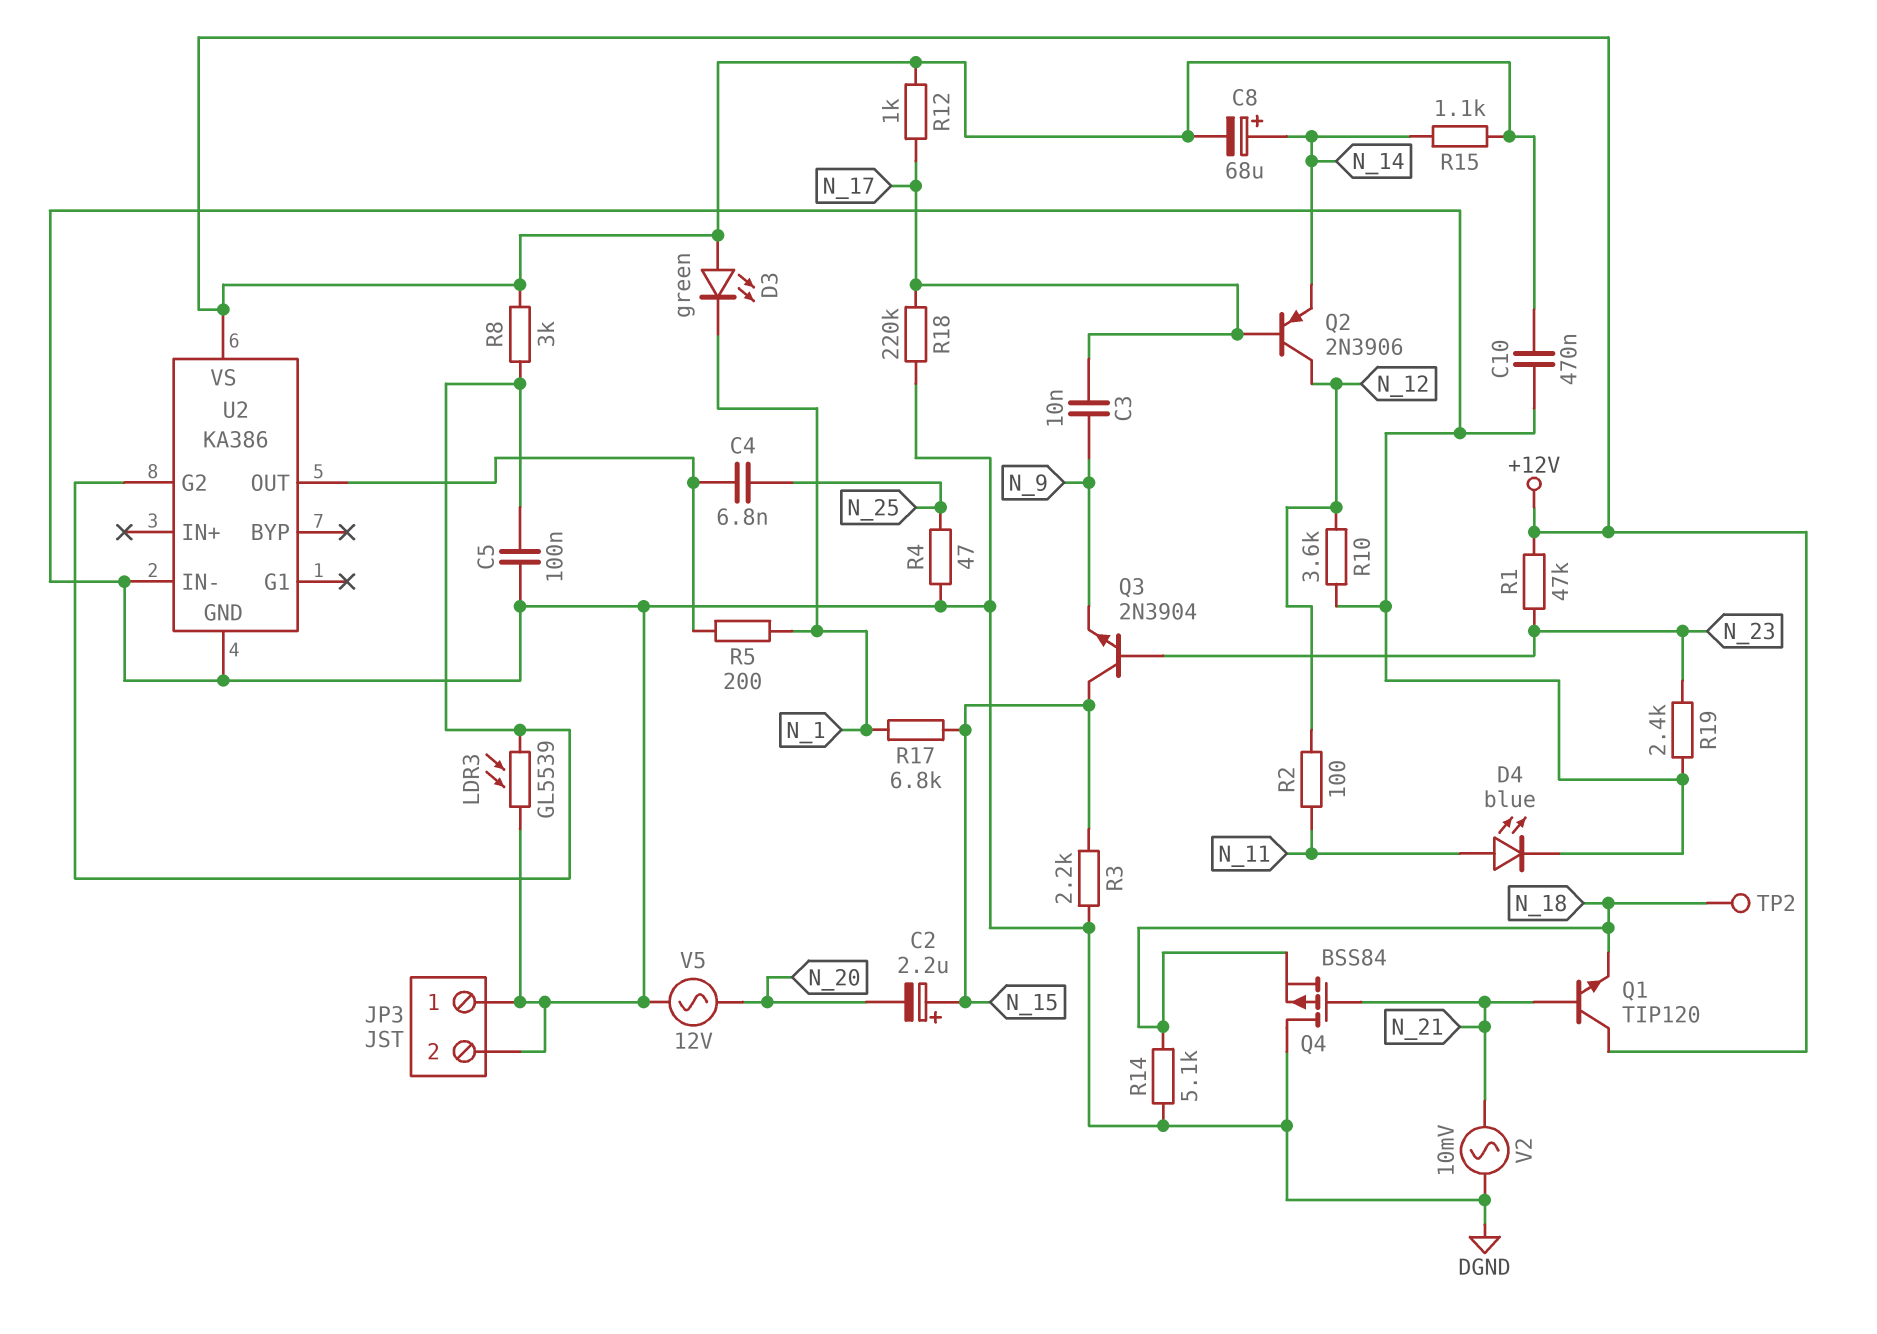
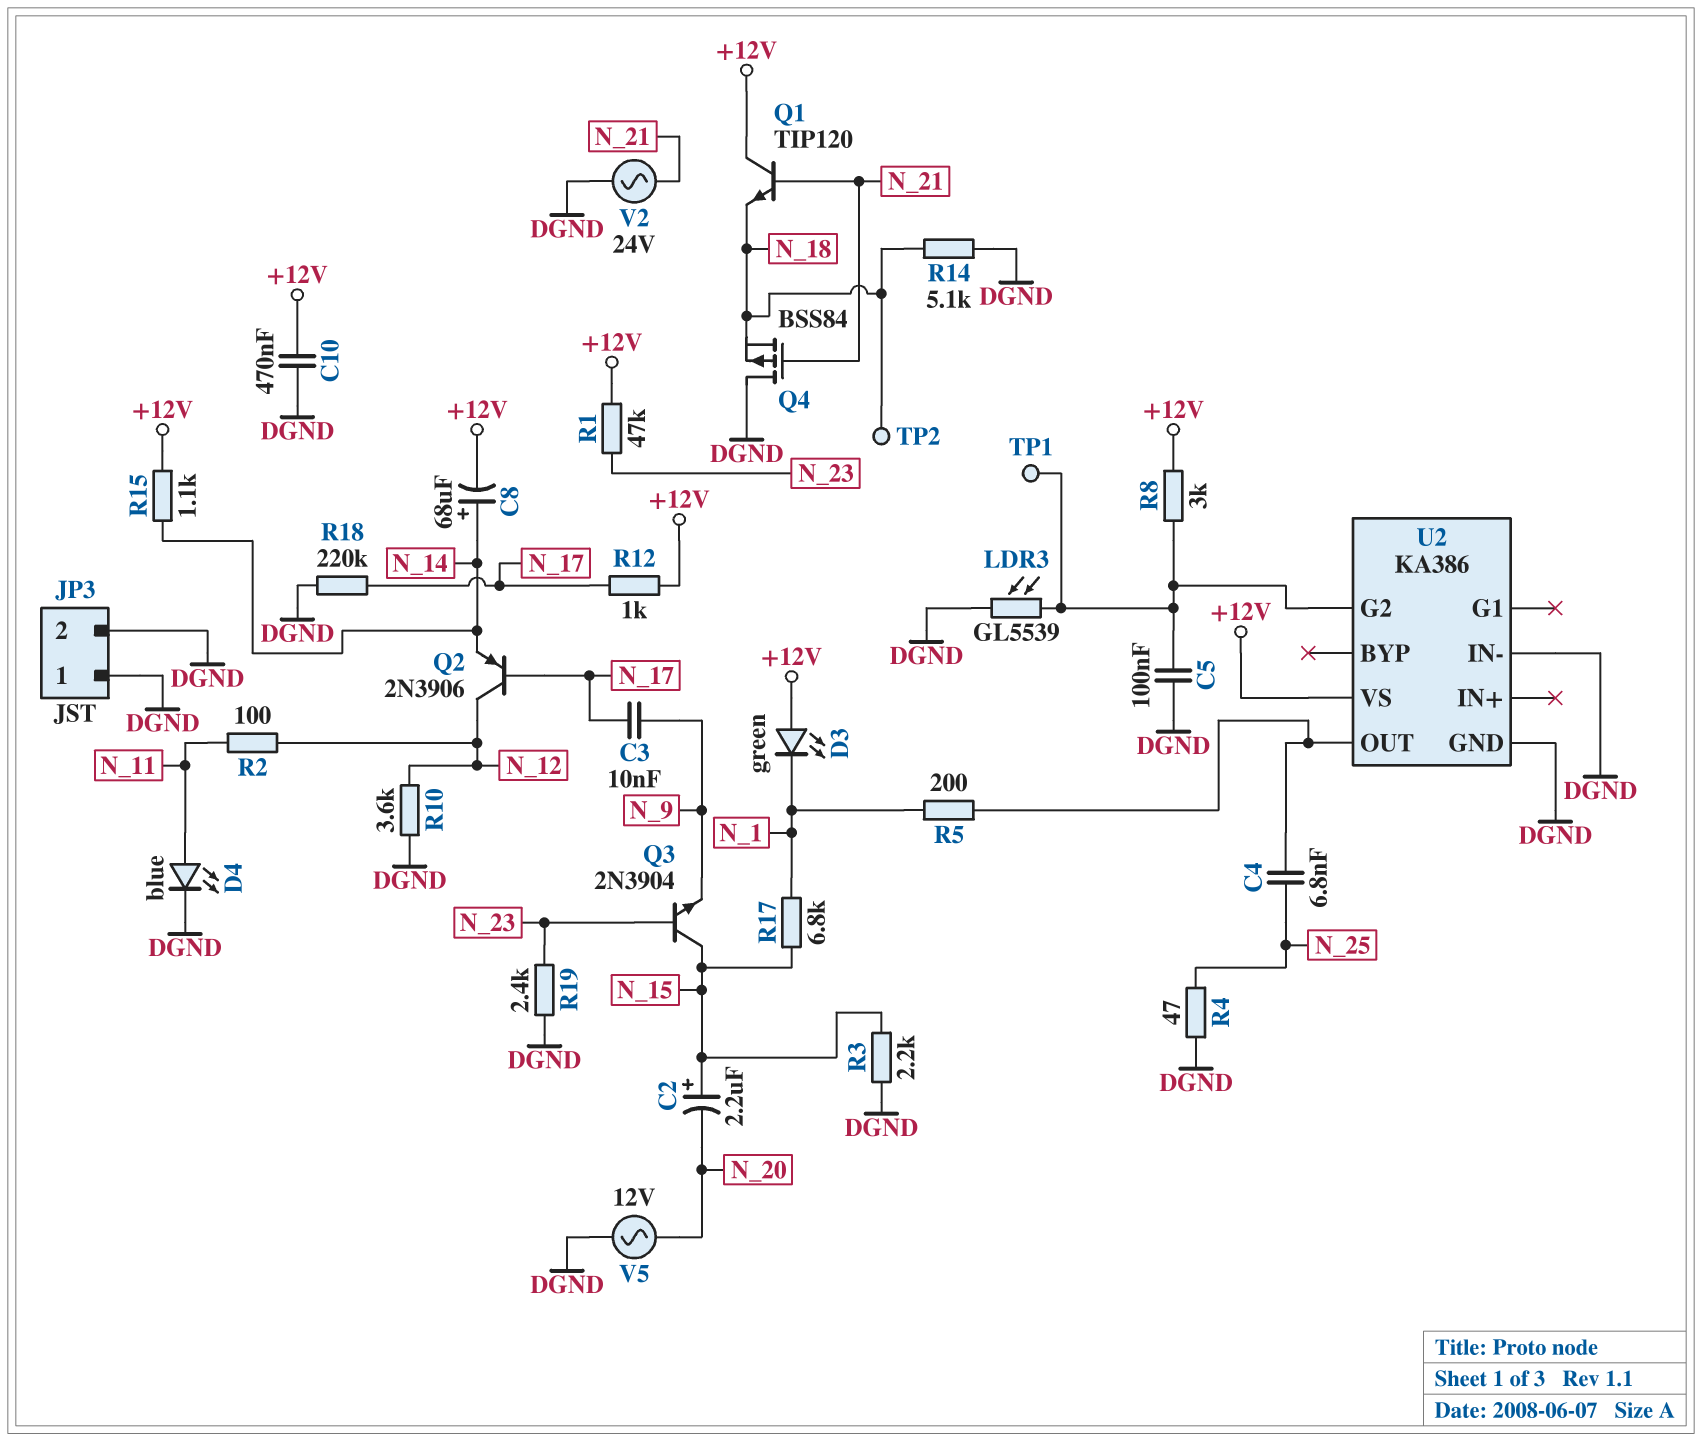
TP1: none -> test point (U2/G2)
V2: AC 10mV (DGND, N_21) -> AC 24V (DGND, N_21)

